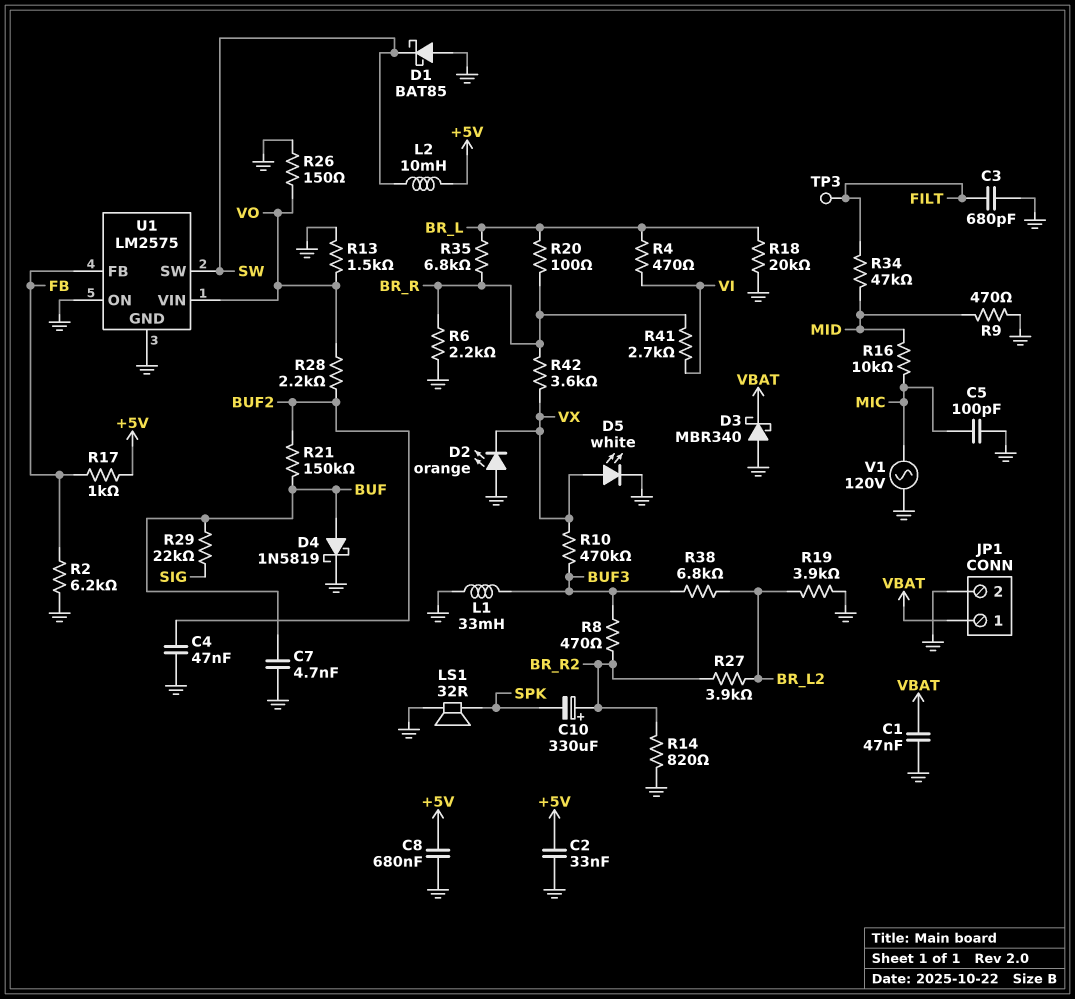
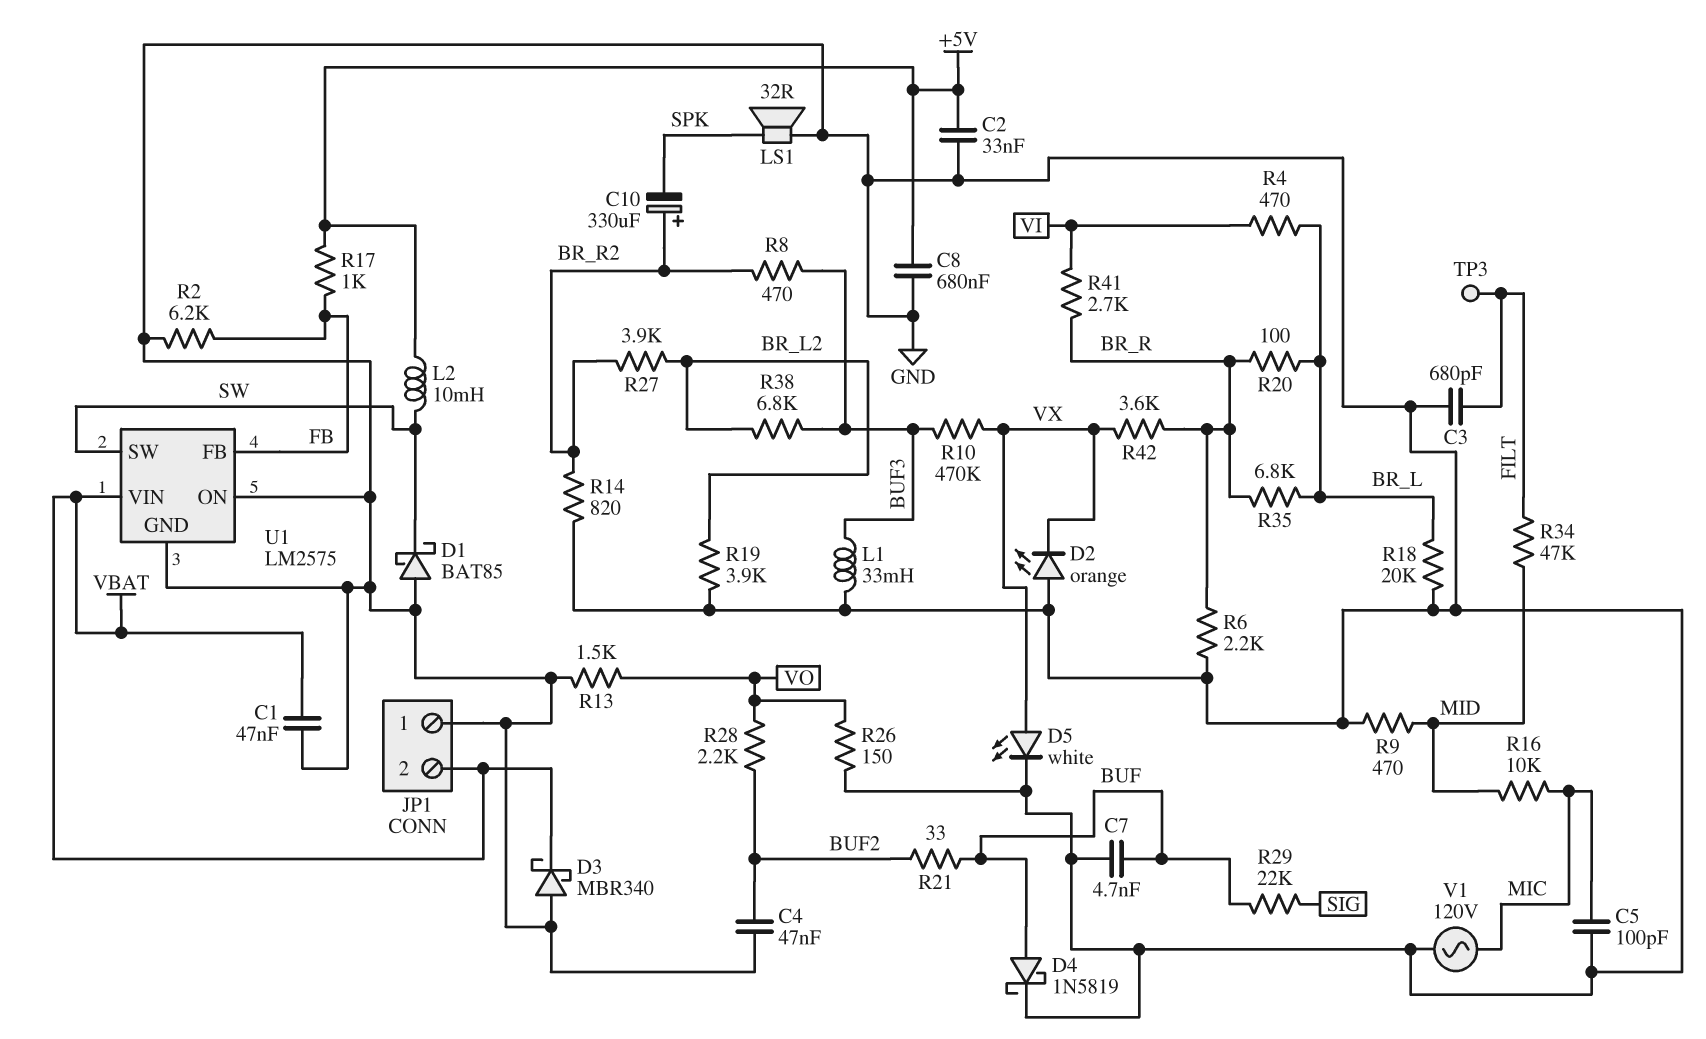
JP1 pin 1: VBAT -> GND
JP1 pin 2: GND -> VBAT
R21: 150k (BUF, BUF2) -> 33 (BUF, BUF2)
U1 pin VIN: VO -> VBAT

